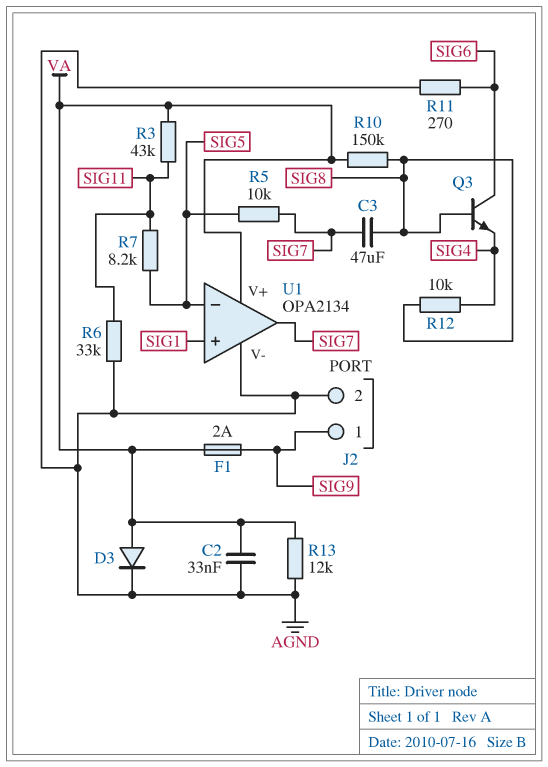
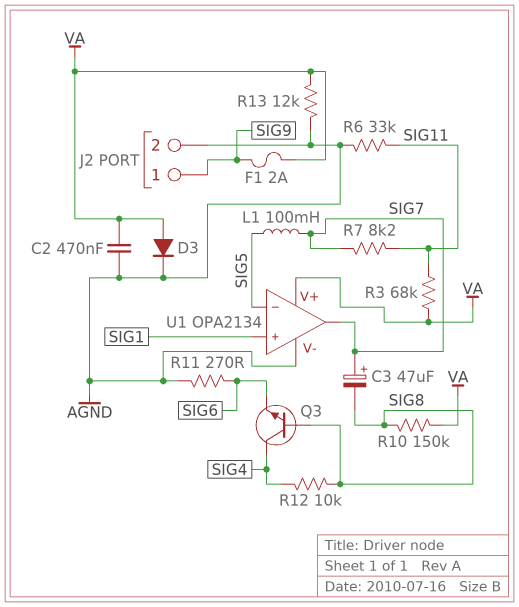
C2: 33nF (AGND, VA) -> 470nF (AGND, VA)
C3: 47uF (SIG7, SIG8) -> 47uF (plus SIG7, minus SIG8)
L1: none -> 100mH (SIG5, SIG7)
Q3: NPN (B SIG8, C SIG6, E SIG4) -> NPN (B SIG8, C SIG4, E SIG6)
R3: 43k (SIG11, VA) -> 68k (SIG11, VA)
R5: 10k (SIG5, SIG7) -> none
R7: 8.2k (SIG5, SIG11) -> 8.2k (SIG7, SIG11)

